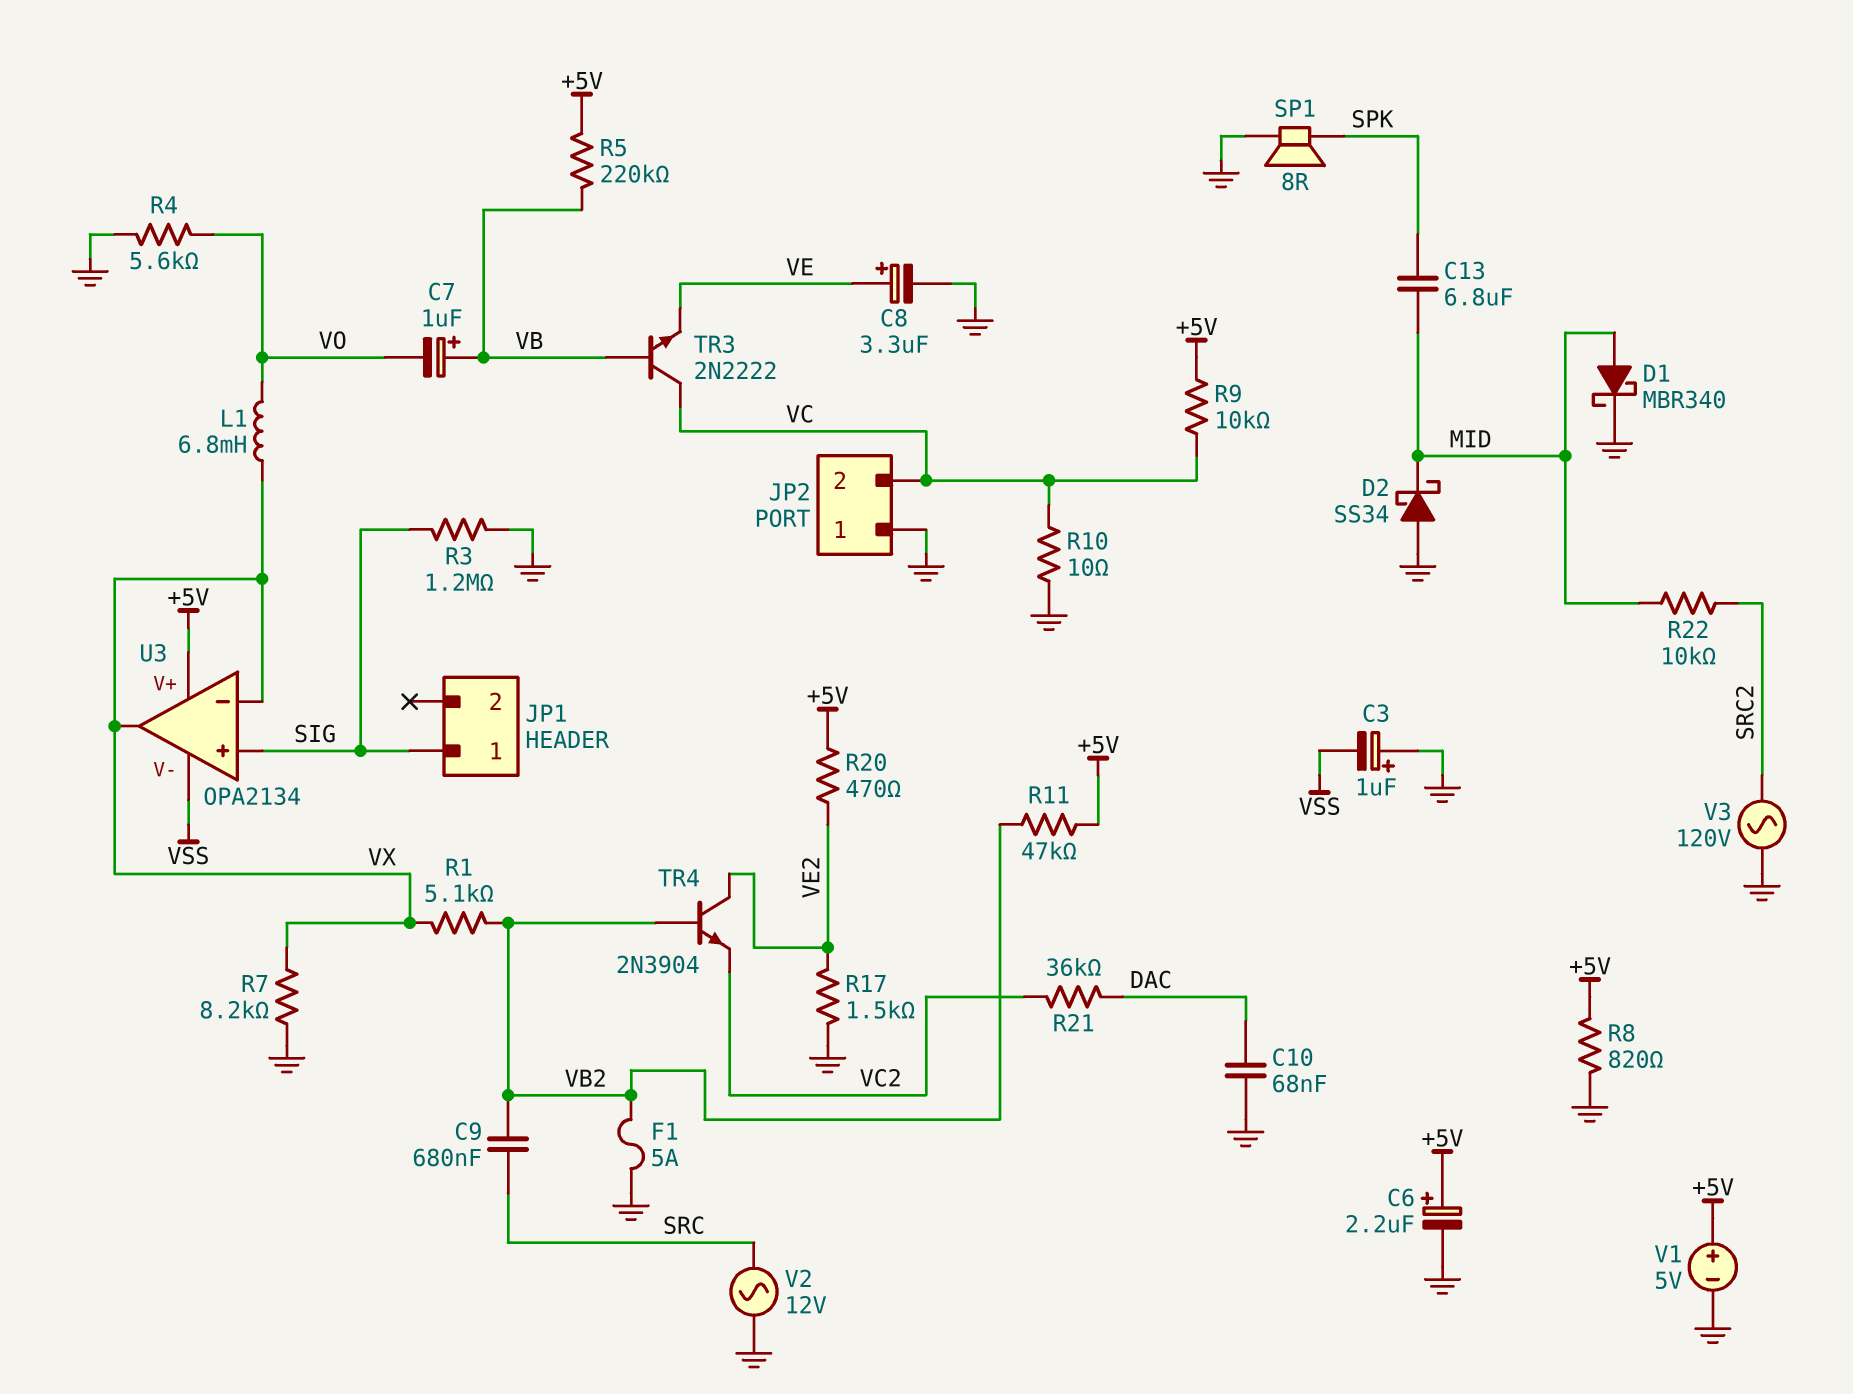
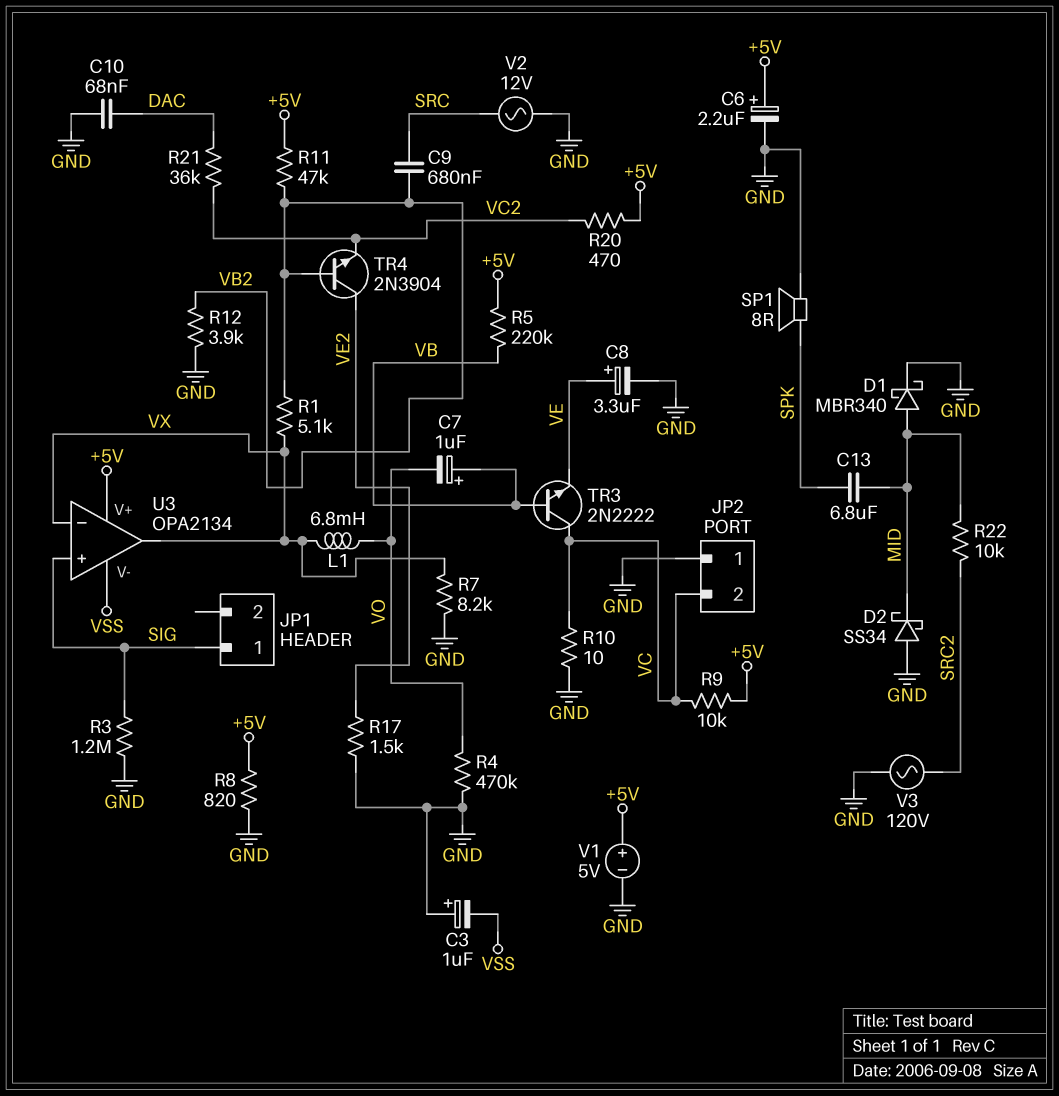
F1: 5A (GND, VB2) -> none
R4: 5.6k (GND, VO) -> 470k (GND, VO)
R12: none -> 3.9k (GND, VB2)
R20: 470 (+5V, VE2) -> 470 (+5V, VC2)

